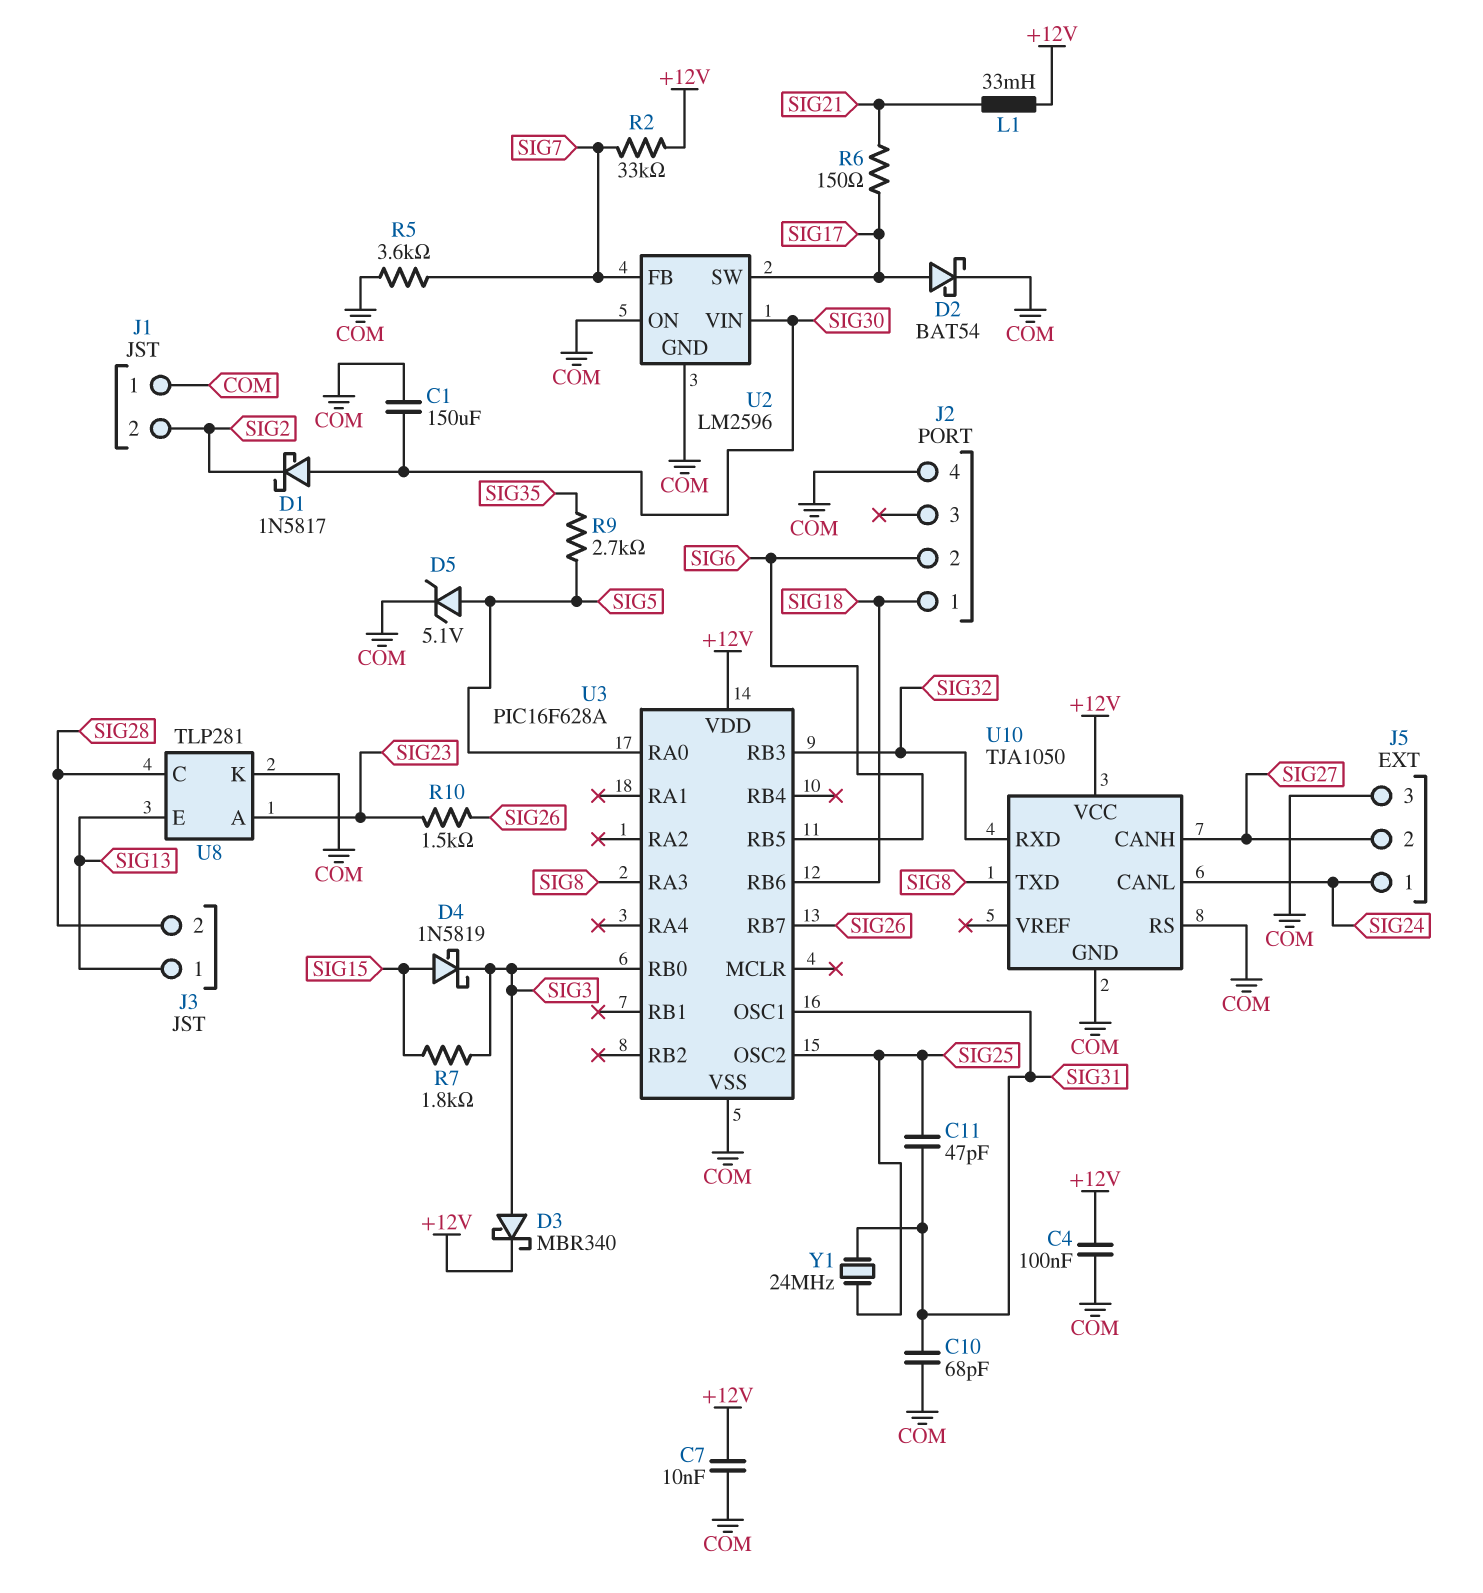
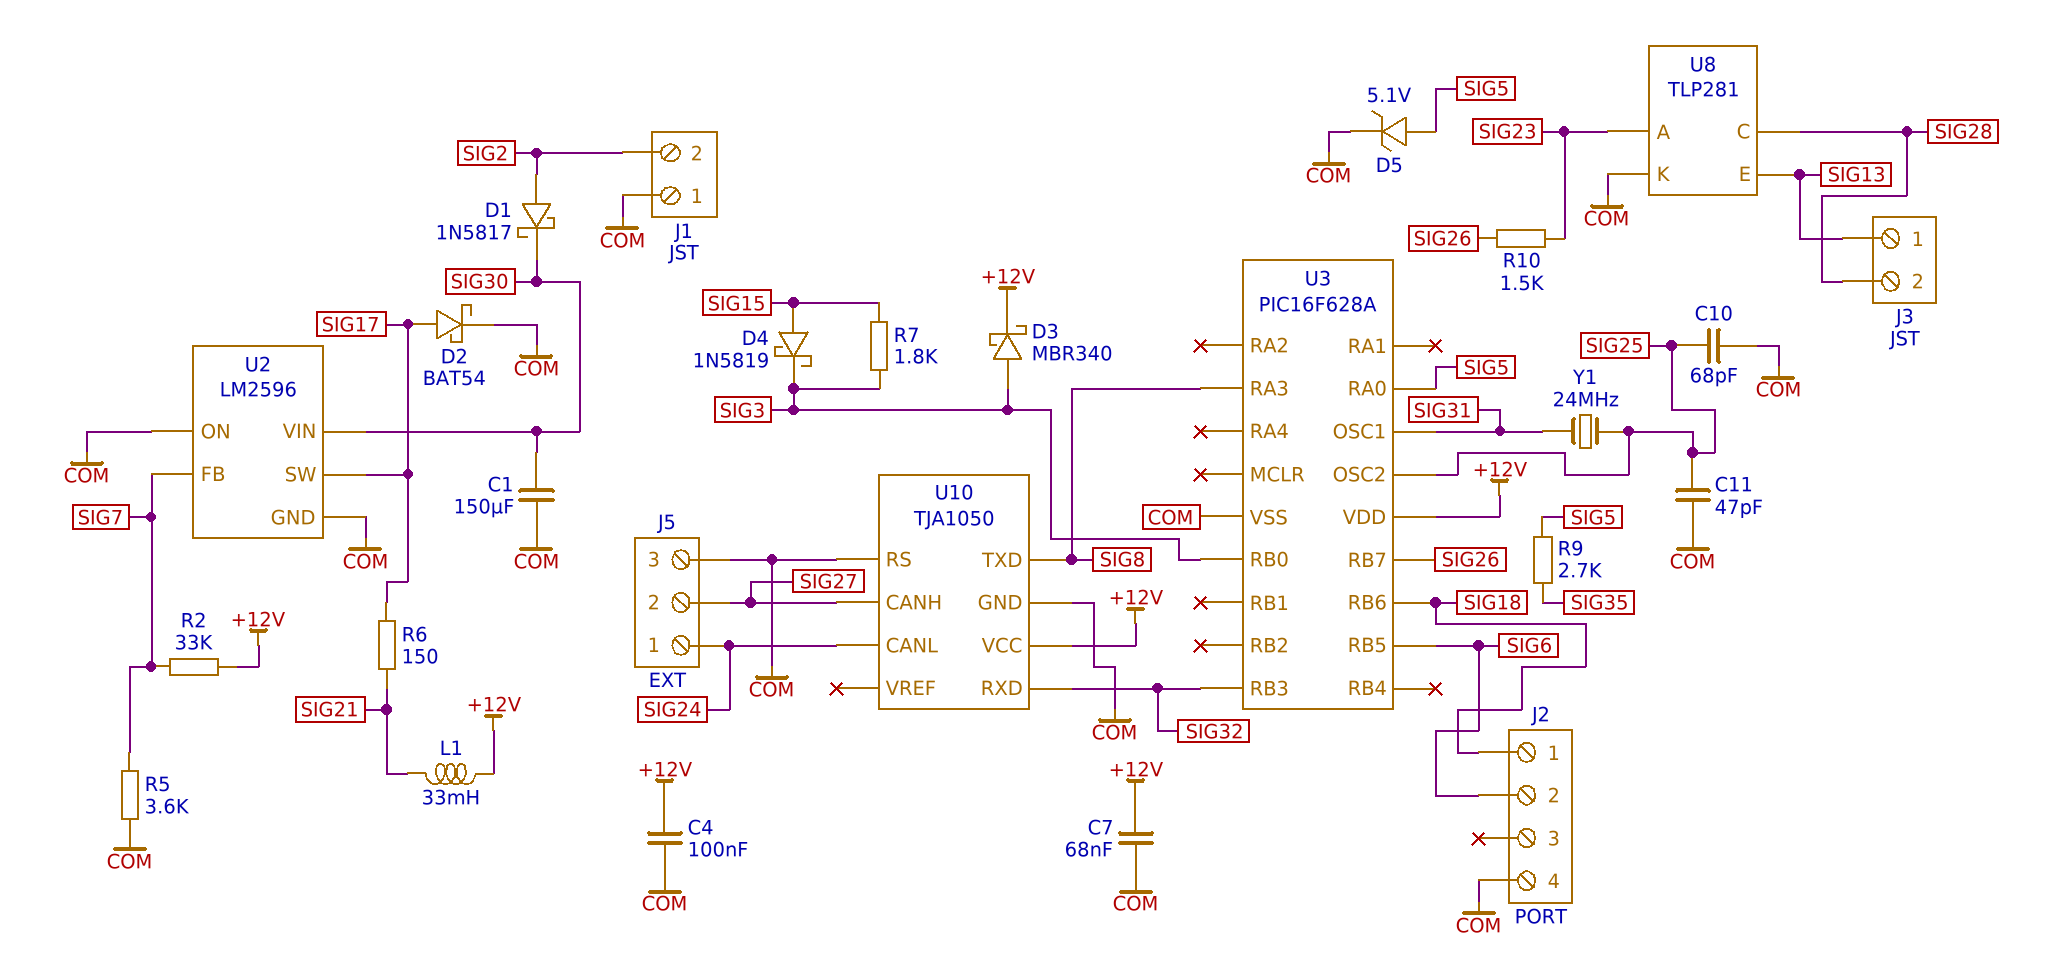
C7: 10nF (+12V, COM) -> 68nF (+12V, COM)
C10: 68pF (COM, SIG31) -> 68pF (COM, SIG25)
C11: 47pF (SIG25, SIG31) -> 47pF (COM, SIG25)
D1: schottky 1N5817 (A SIG30, K SIG2) -> schottky 1N5817 (A SIG2, K SIG30)

